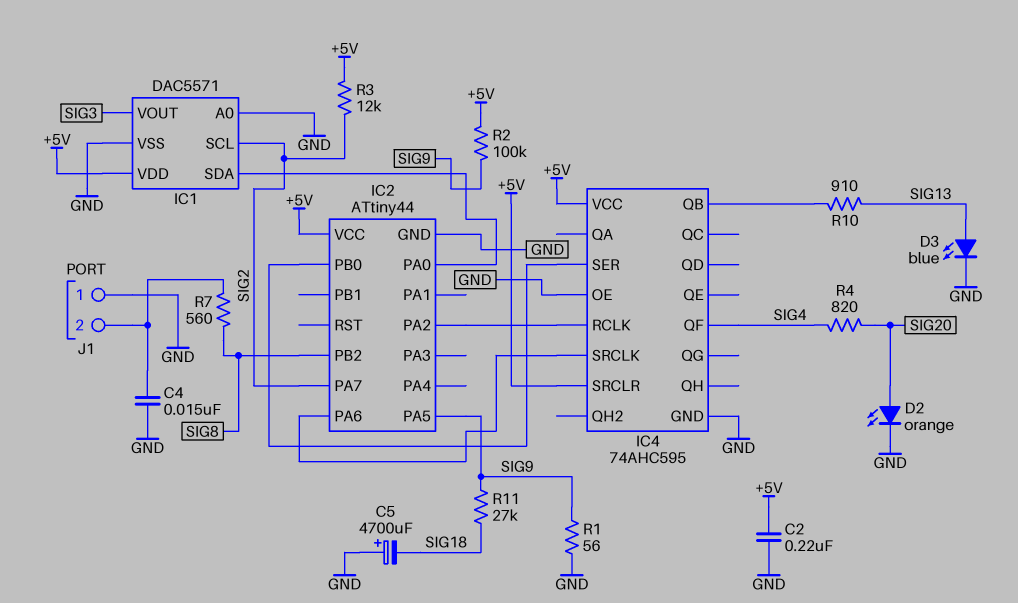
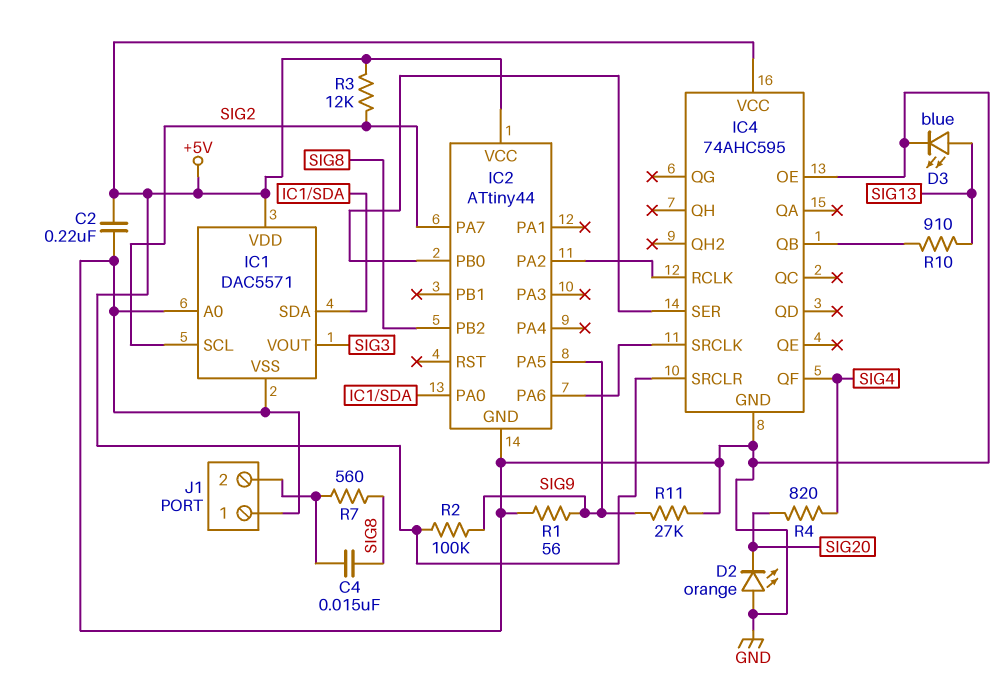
C4: 15nF (GND, J1/2) -> 15nF (J1/2, SIG8)
C5: 4700uF (plus GND, minus SIG18) -> none
D2: LED orange (A SIG20, K GND) -> LED orange (A GND, K SIG20)
R11: 27k (SIG9, SIG18) -> 27k (GND, SIG9)

